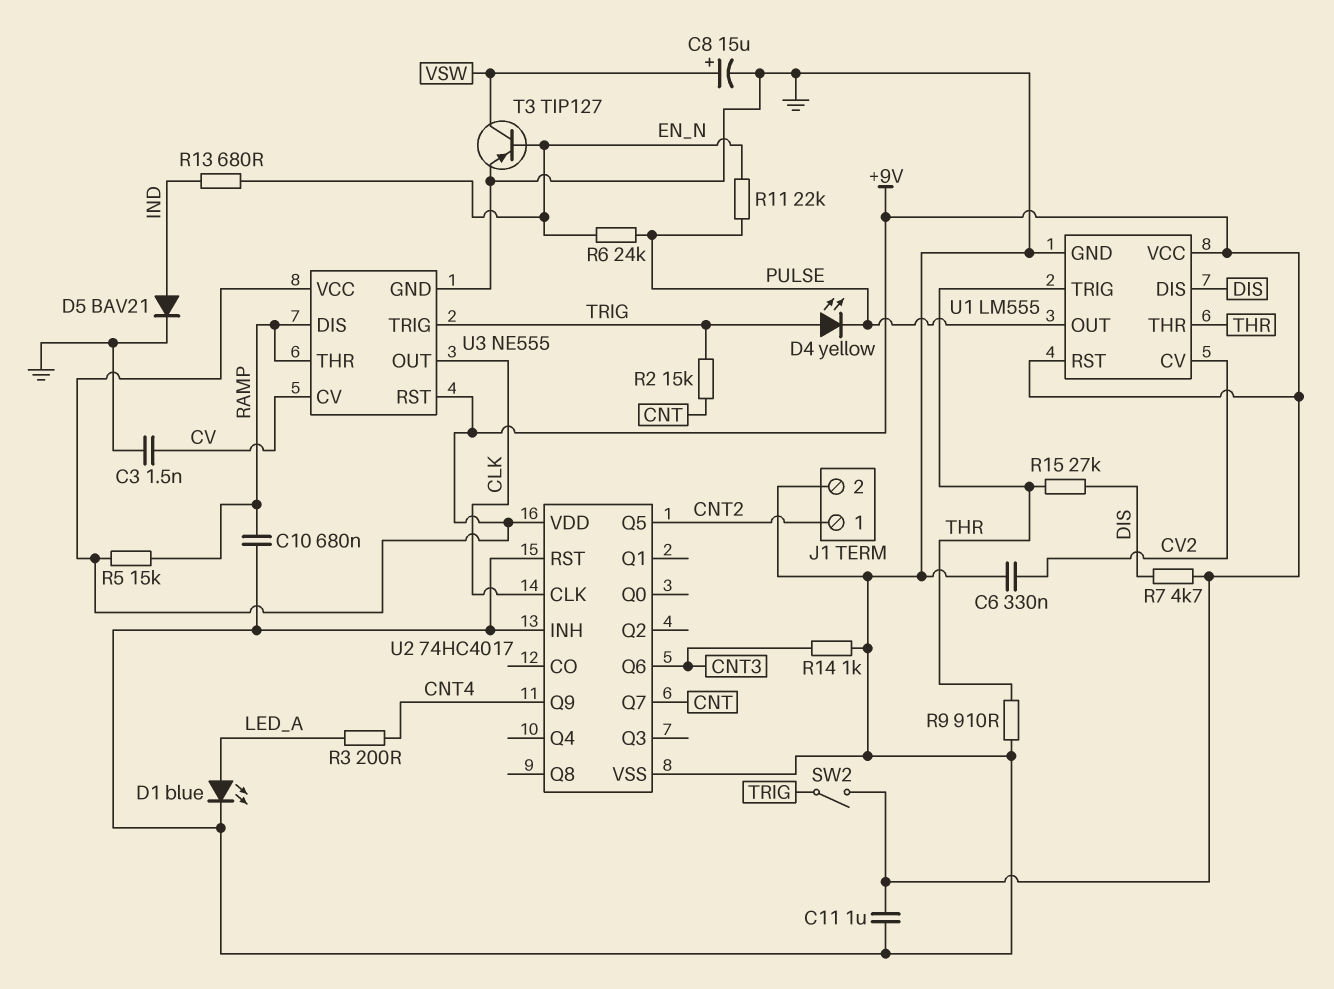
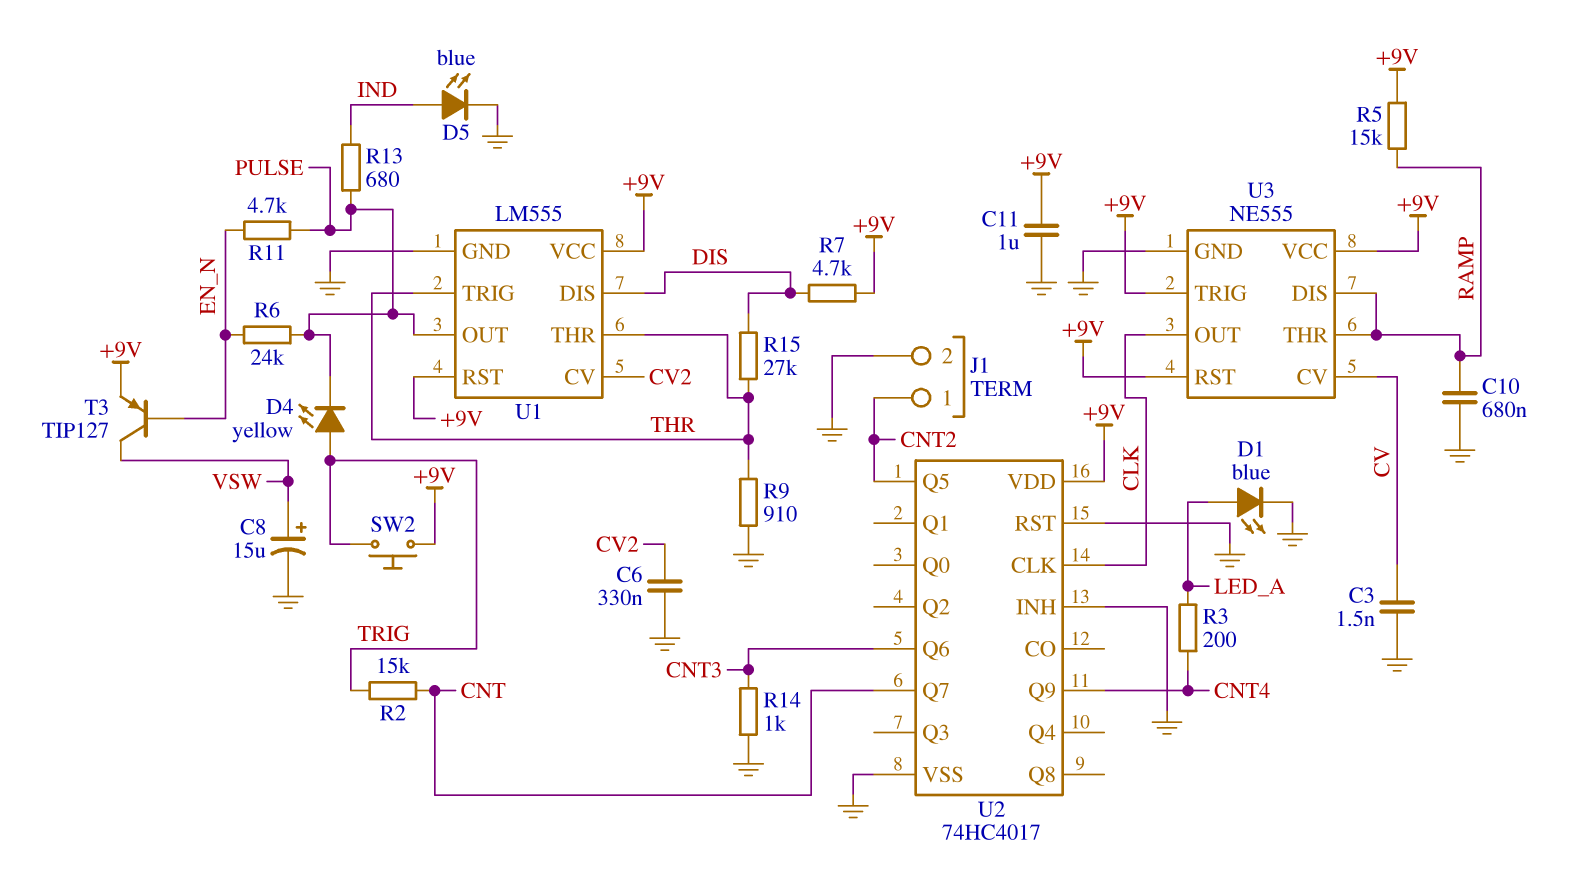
D5: diode BAV21 (A IND, K GND) -> LED blue (A IND, K GND)
R11: 22k (EN_N, PULSE) -> 4.7k (EN_N, PULSE)
R13: 680 (EN_N, IND) -> 680 (IND, PULSE)
SW2: switch (+9V, TRIG) -> button (+9V, TRIG)
T3: PNP TIP127 (B EN_N, C VSW, E GND) -> PNP TIP127 (B EN_N, C VSW, E +9V)
U3 pin TRIG: TRIG -> +9V

